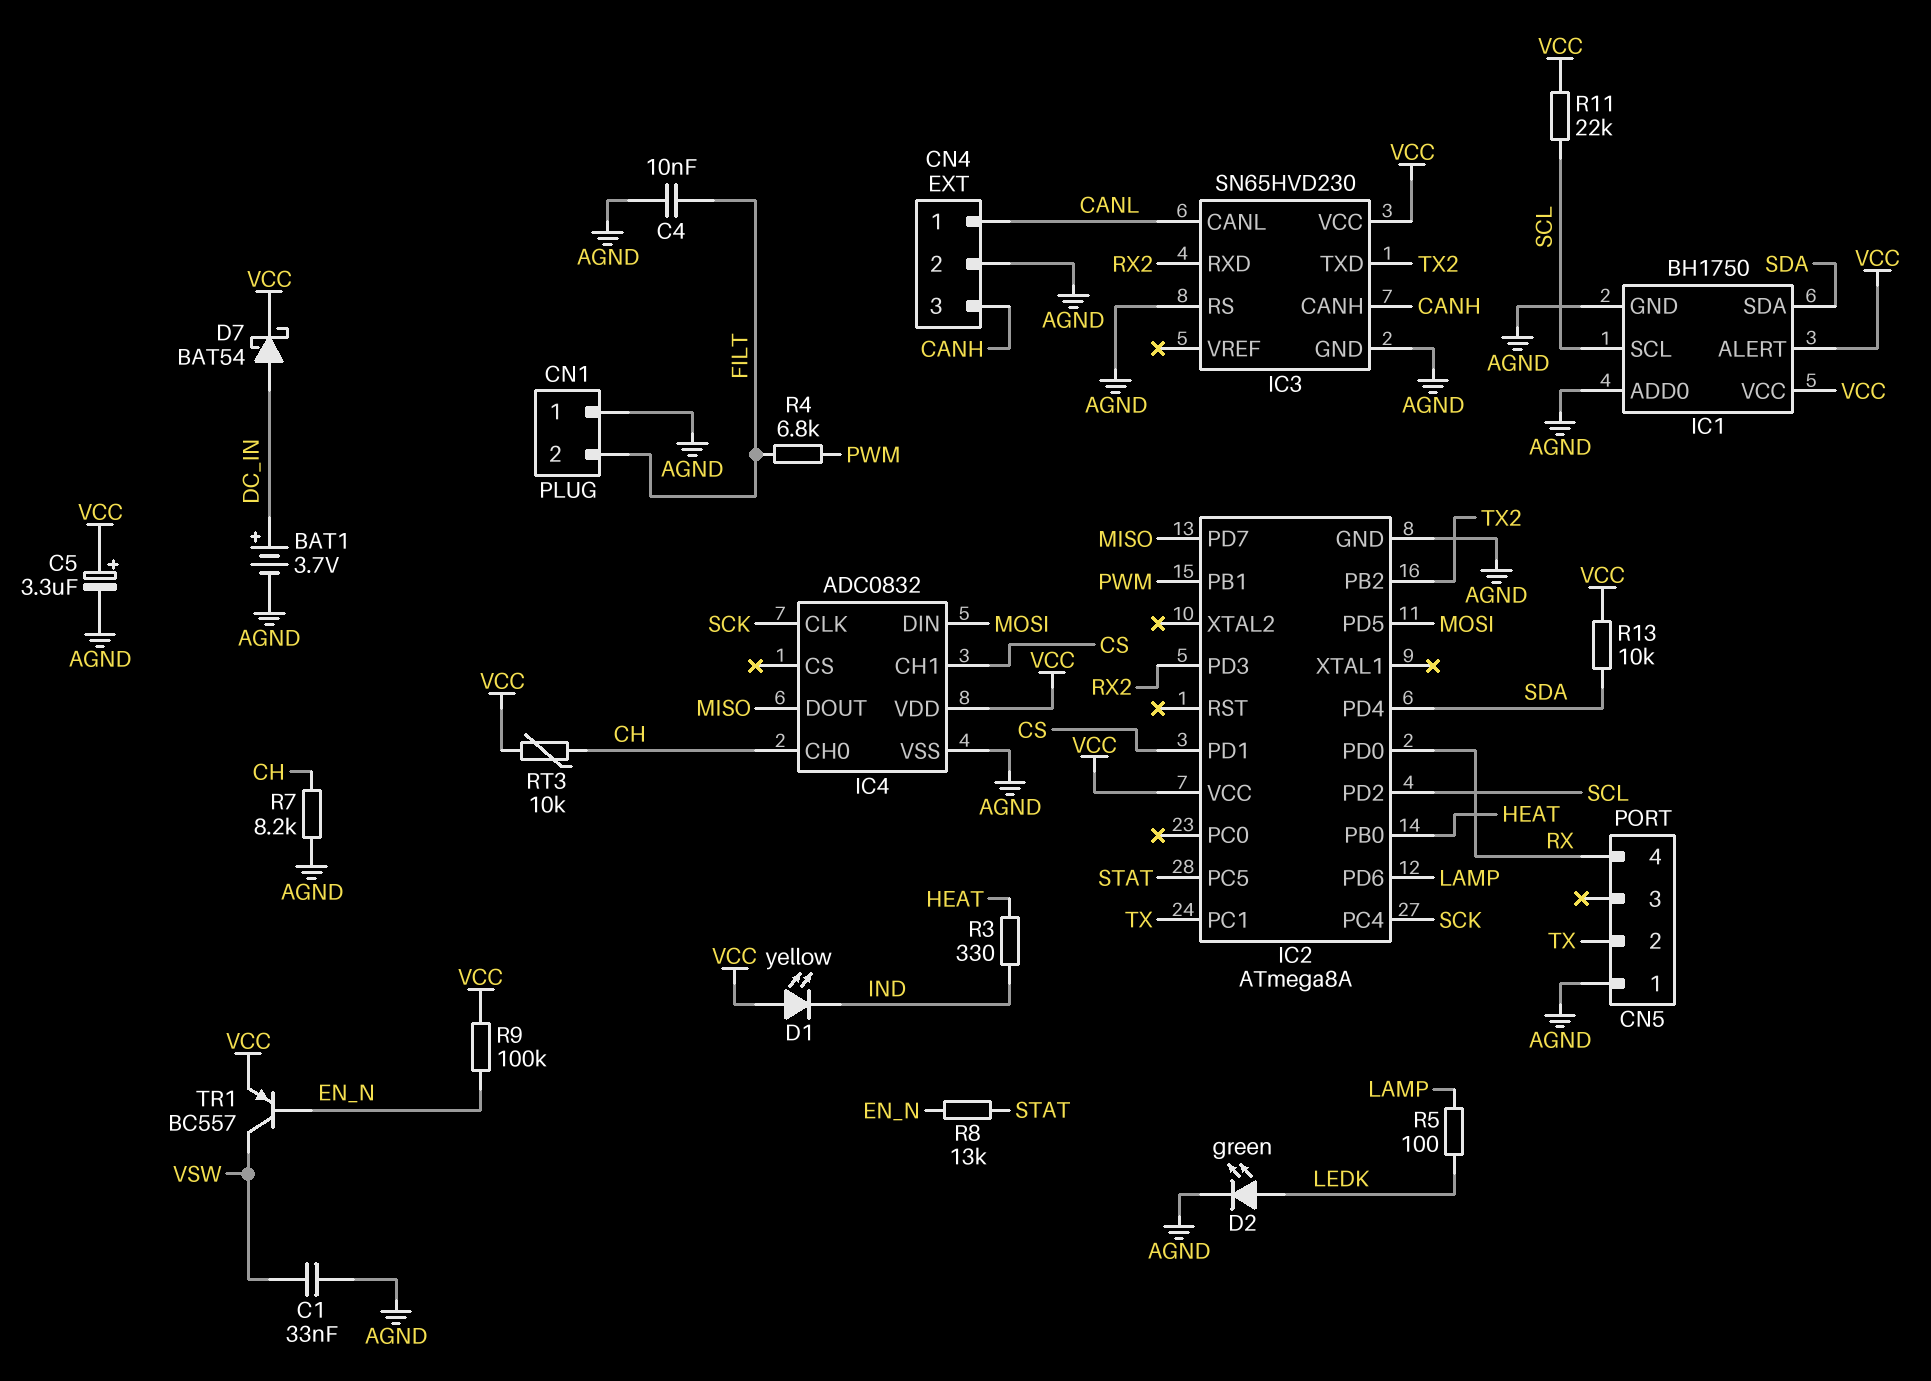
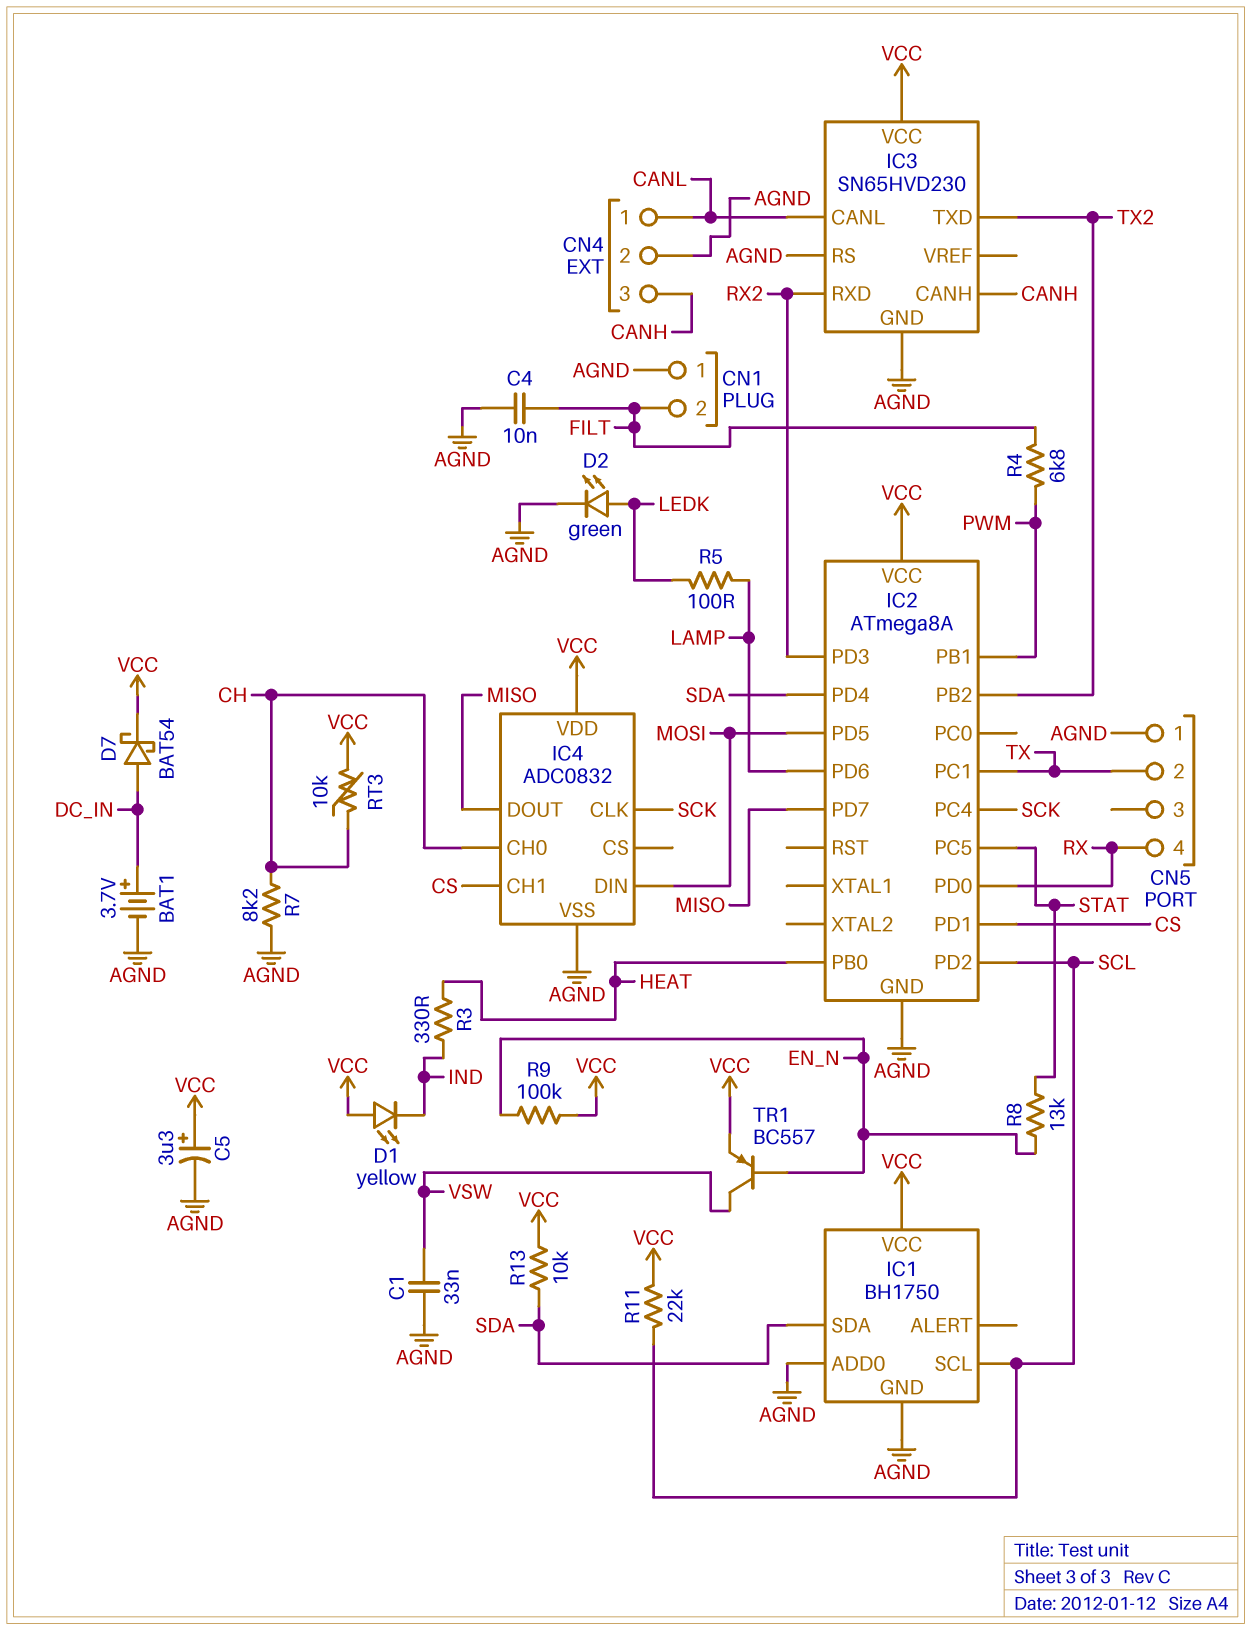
IC1 pin ALERT: VCC -> none

